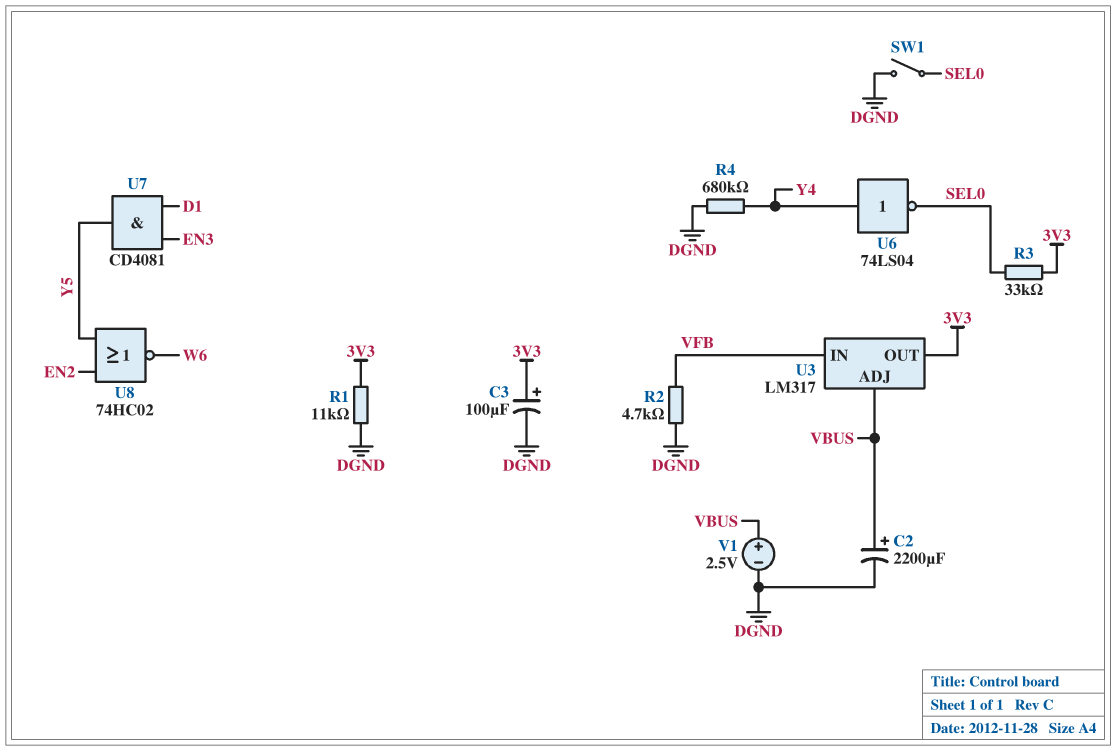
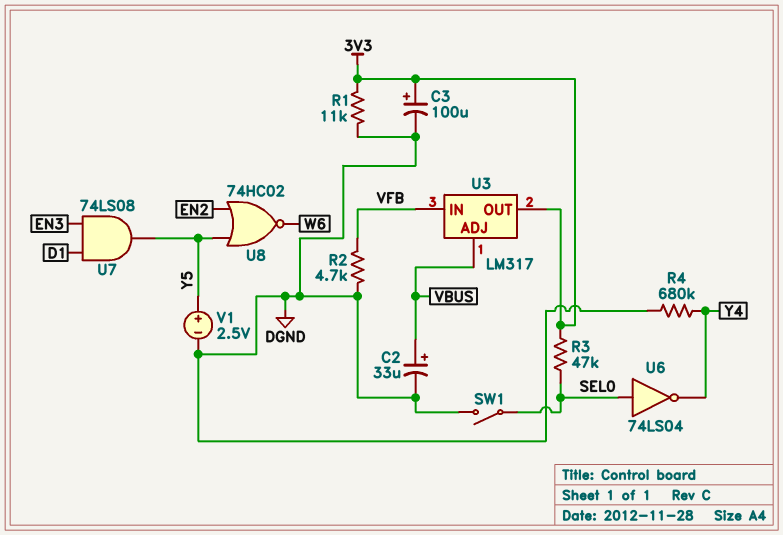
C2: 2200uF (plus VBUS, minus DGND) -> 33uF (plus VBUS, minus DGND)
R3: 33k (3V3, SEL0) -> 47k (3V3, SEL0)
U6: NOT 74LS04 (in Y4, out SEL0) -> NOT 74LS04 (in SEL0, out Y4)
U7: AND CD4081 (in D1, in EN3, out Y5) -> AND 74LS08 (in D1, in EN3, out Y5)
V1: 2.5V (plus VBUS, minus DGND) -> 2.5V (plus Y5, minus DGND)

